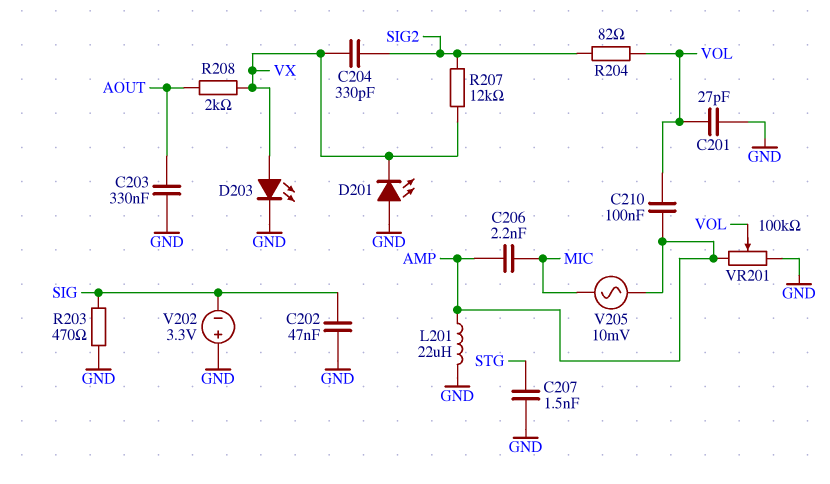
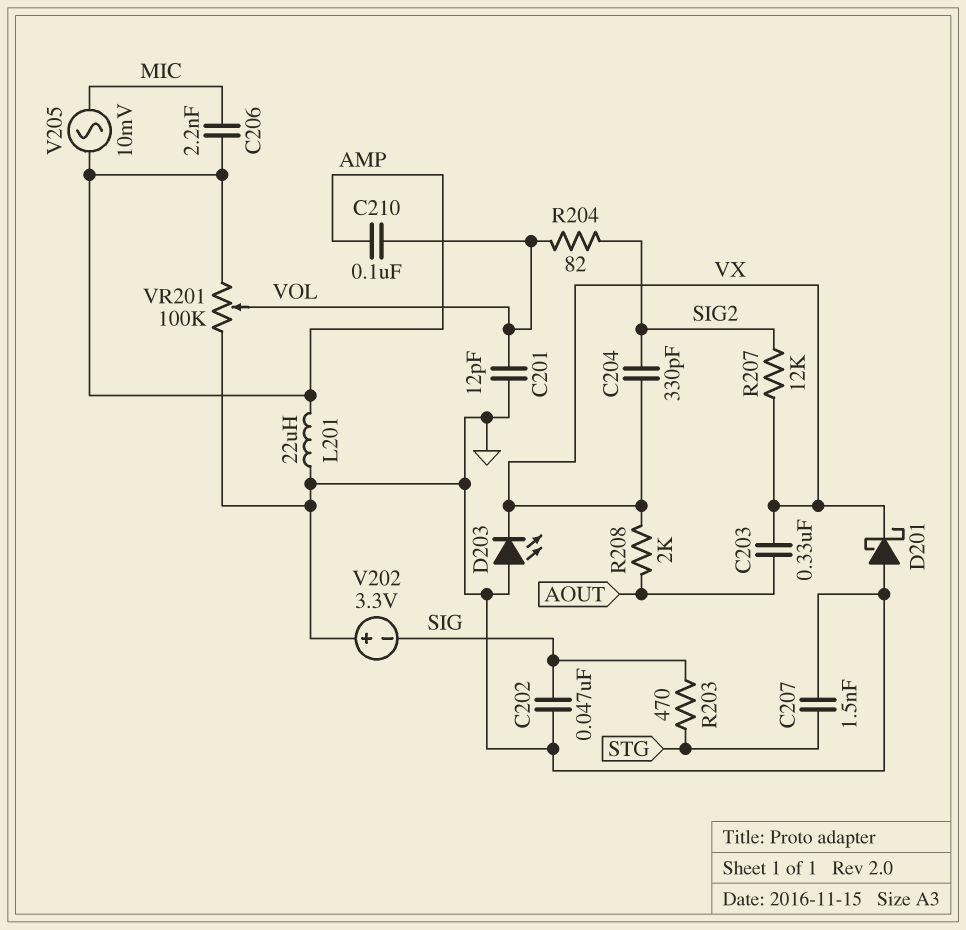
C201: 27pF (GND, VOL) -> 12pF (GND, VOL)
C203: 330nF (AOUT, GND) -> 330nF (AOUT, VX)
D201: LED (A GND, K VX) -> schottky (A GND, K VX)
D203: LED (A VX, K GND) -> LED (A GND, K VX)
R203: 470 (GND, SIG) -> 470 (SIG, STG)

